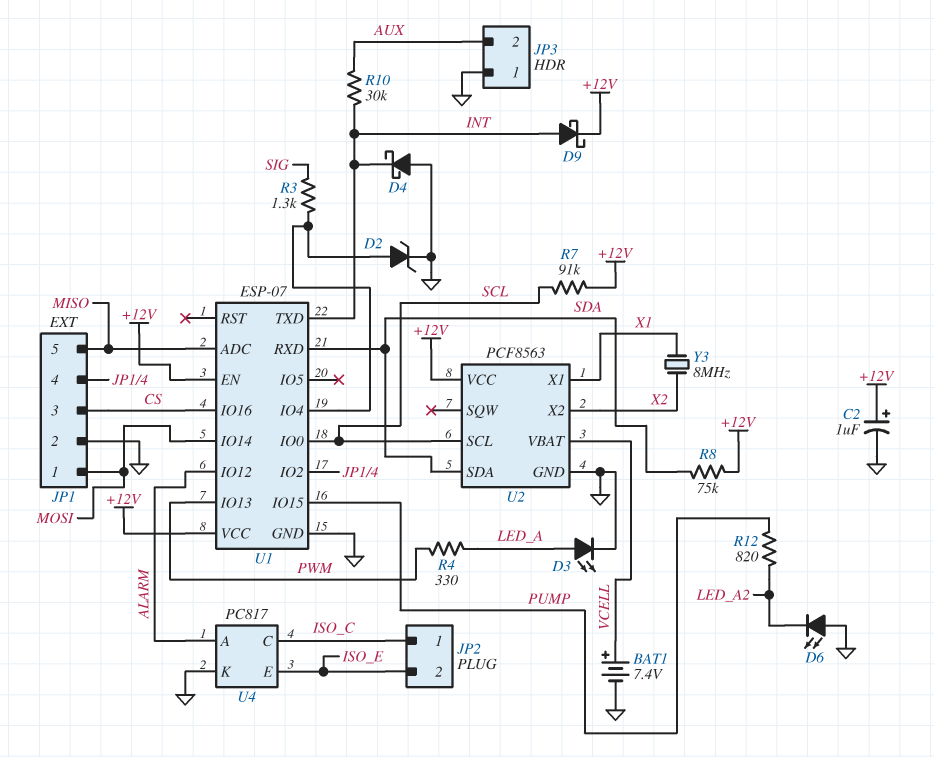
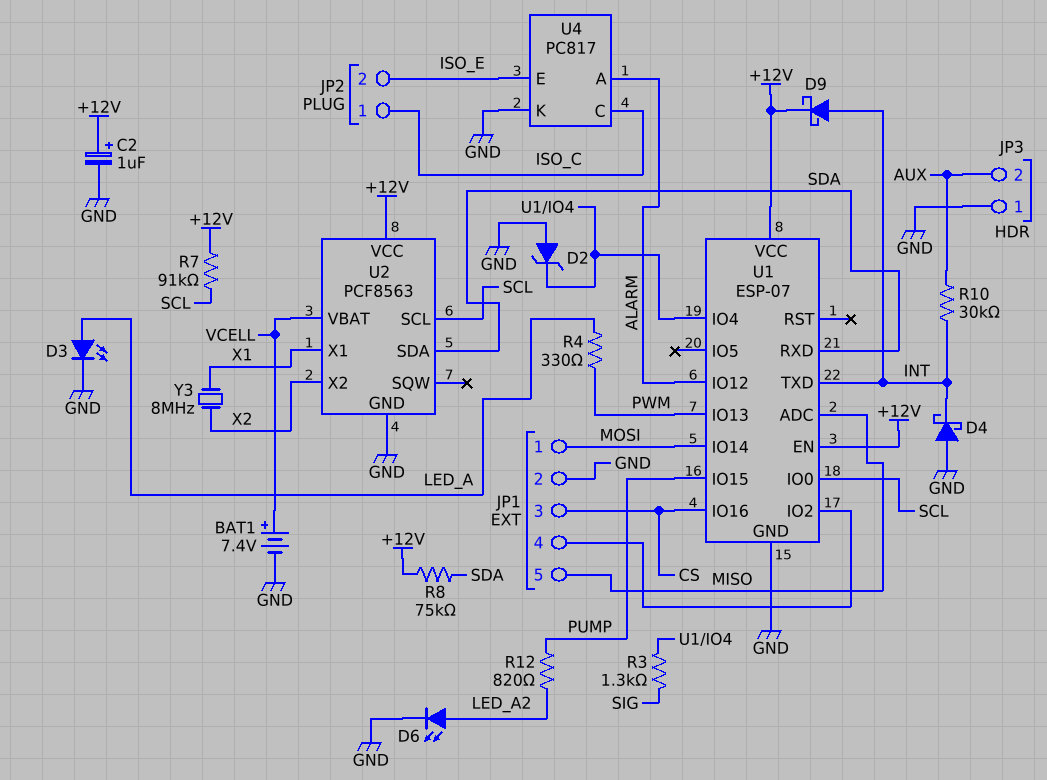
D2: zener (A U1/IO4, K GND) -> zener (A GND, K U1/IO4)
D6: LED (A GND, K LED_A2) -> LED (A LED_A2, K GND)

